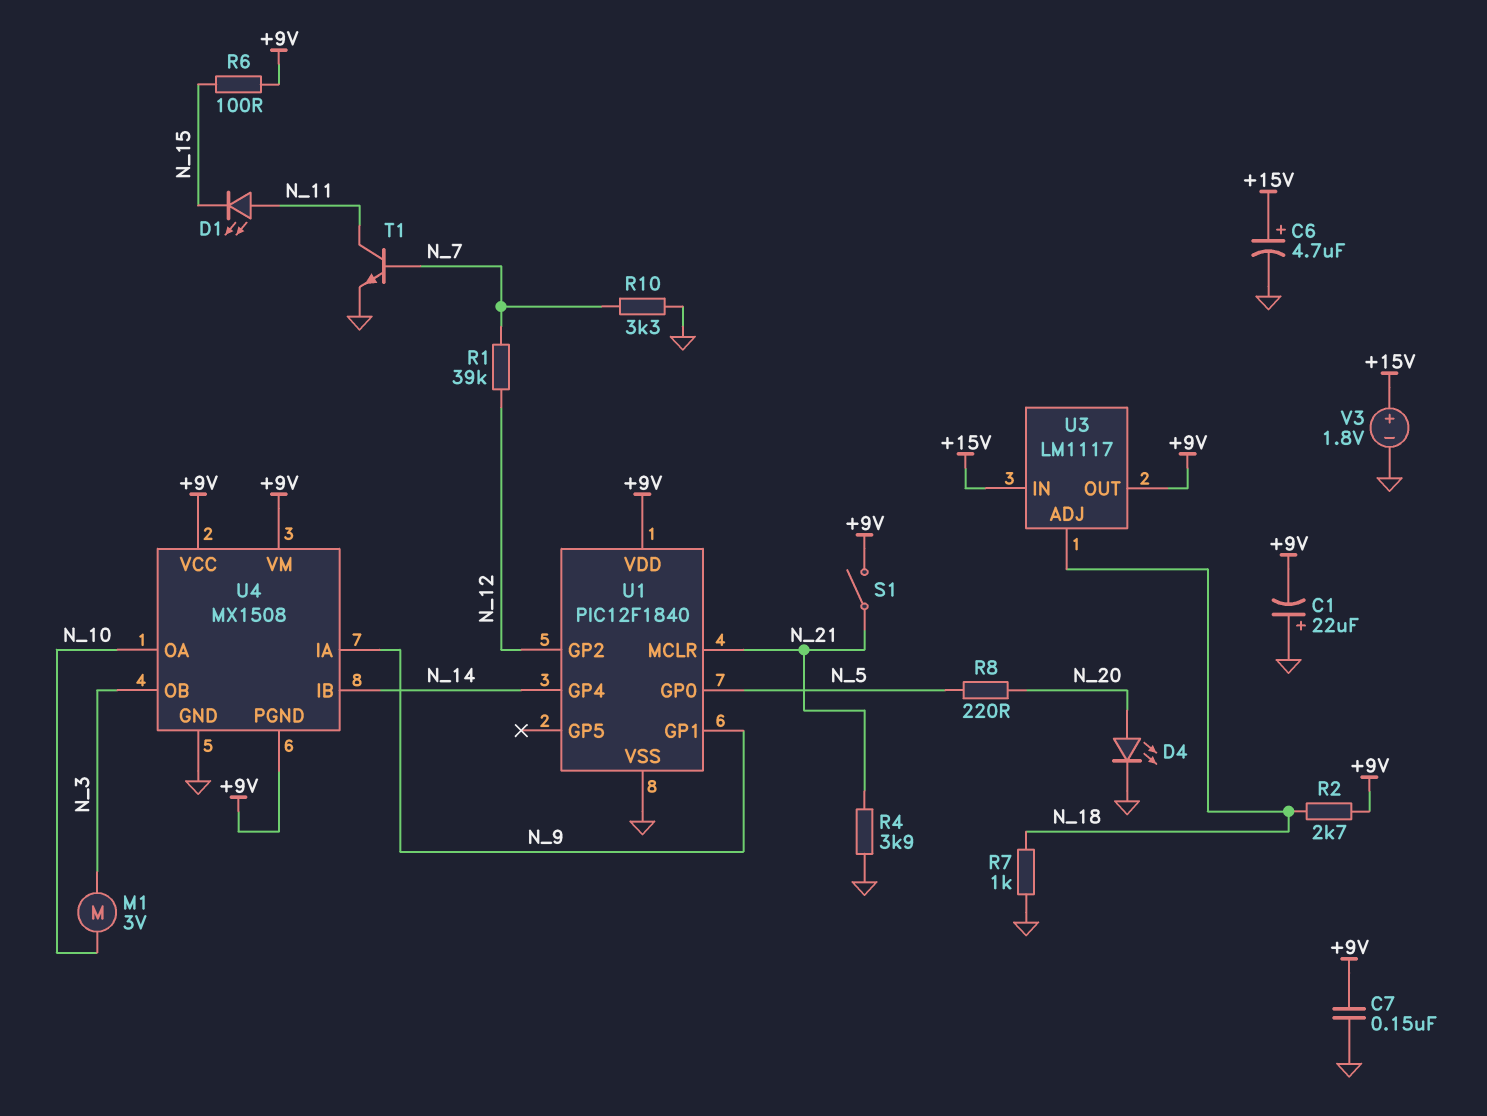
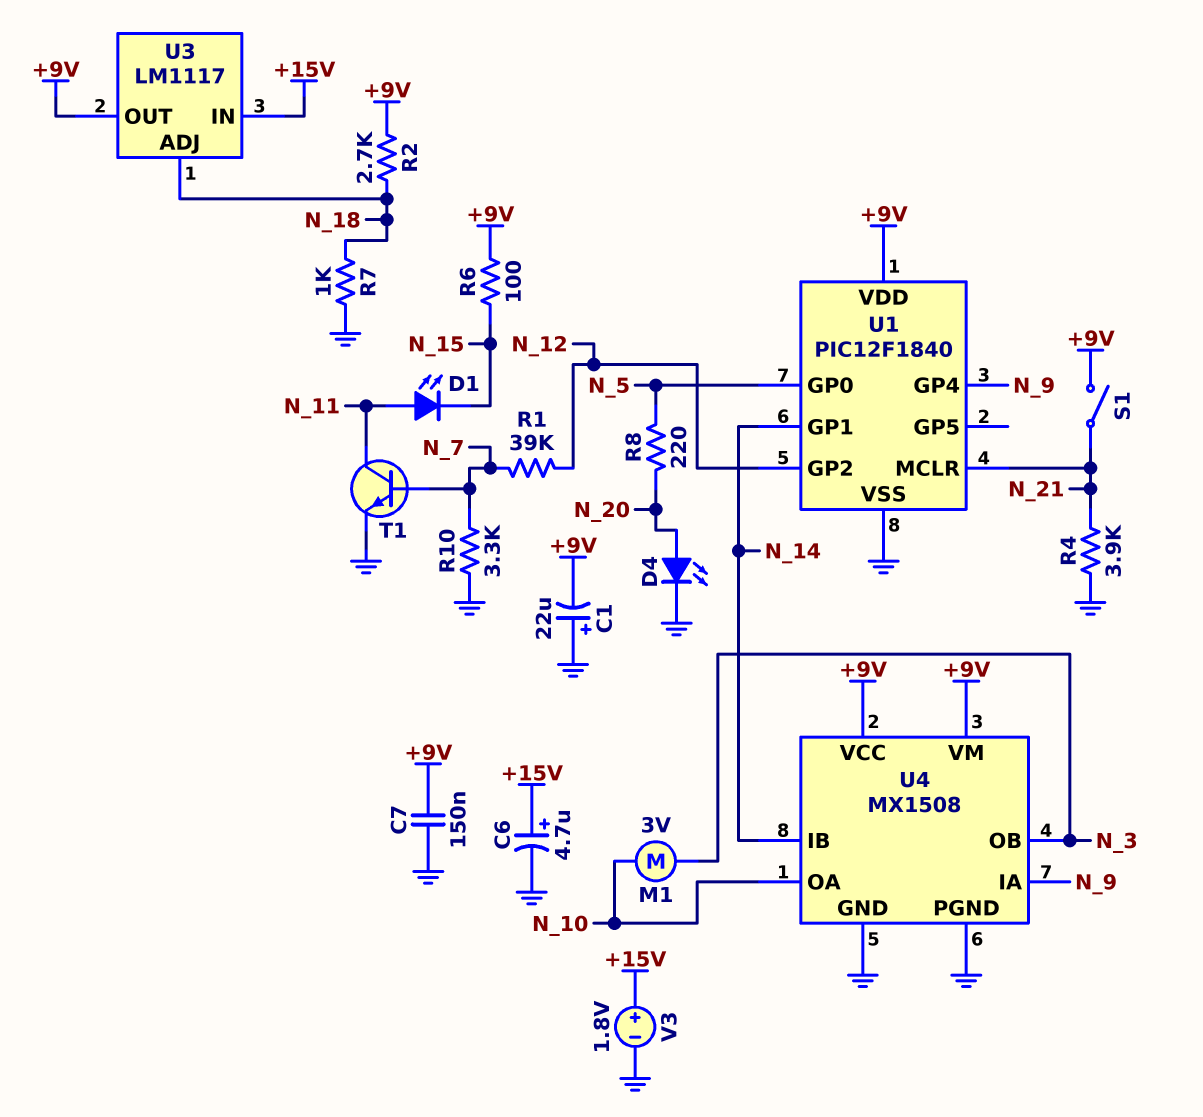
U1 pin GP1: N_9 -> N_14
U1 pin GP4: N_14 -> N_9
U4 pin PGND: +9V -> GND

